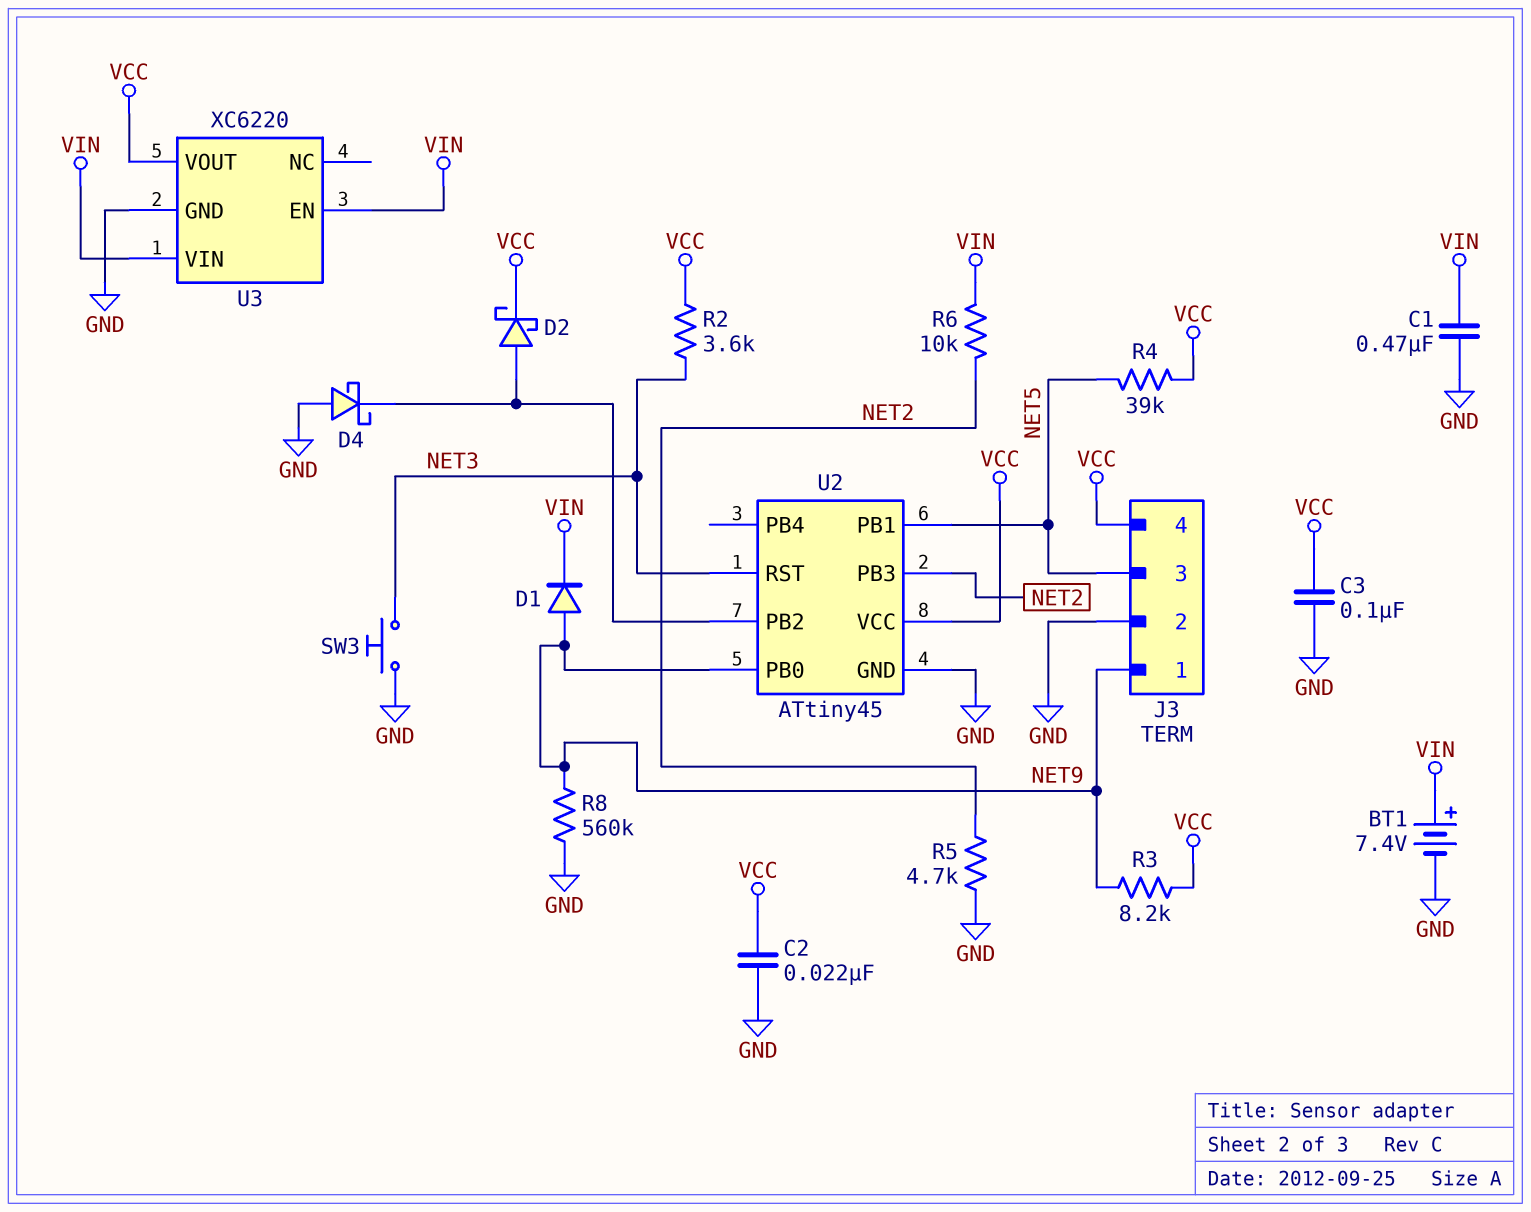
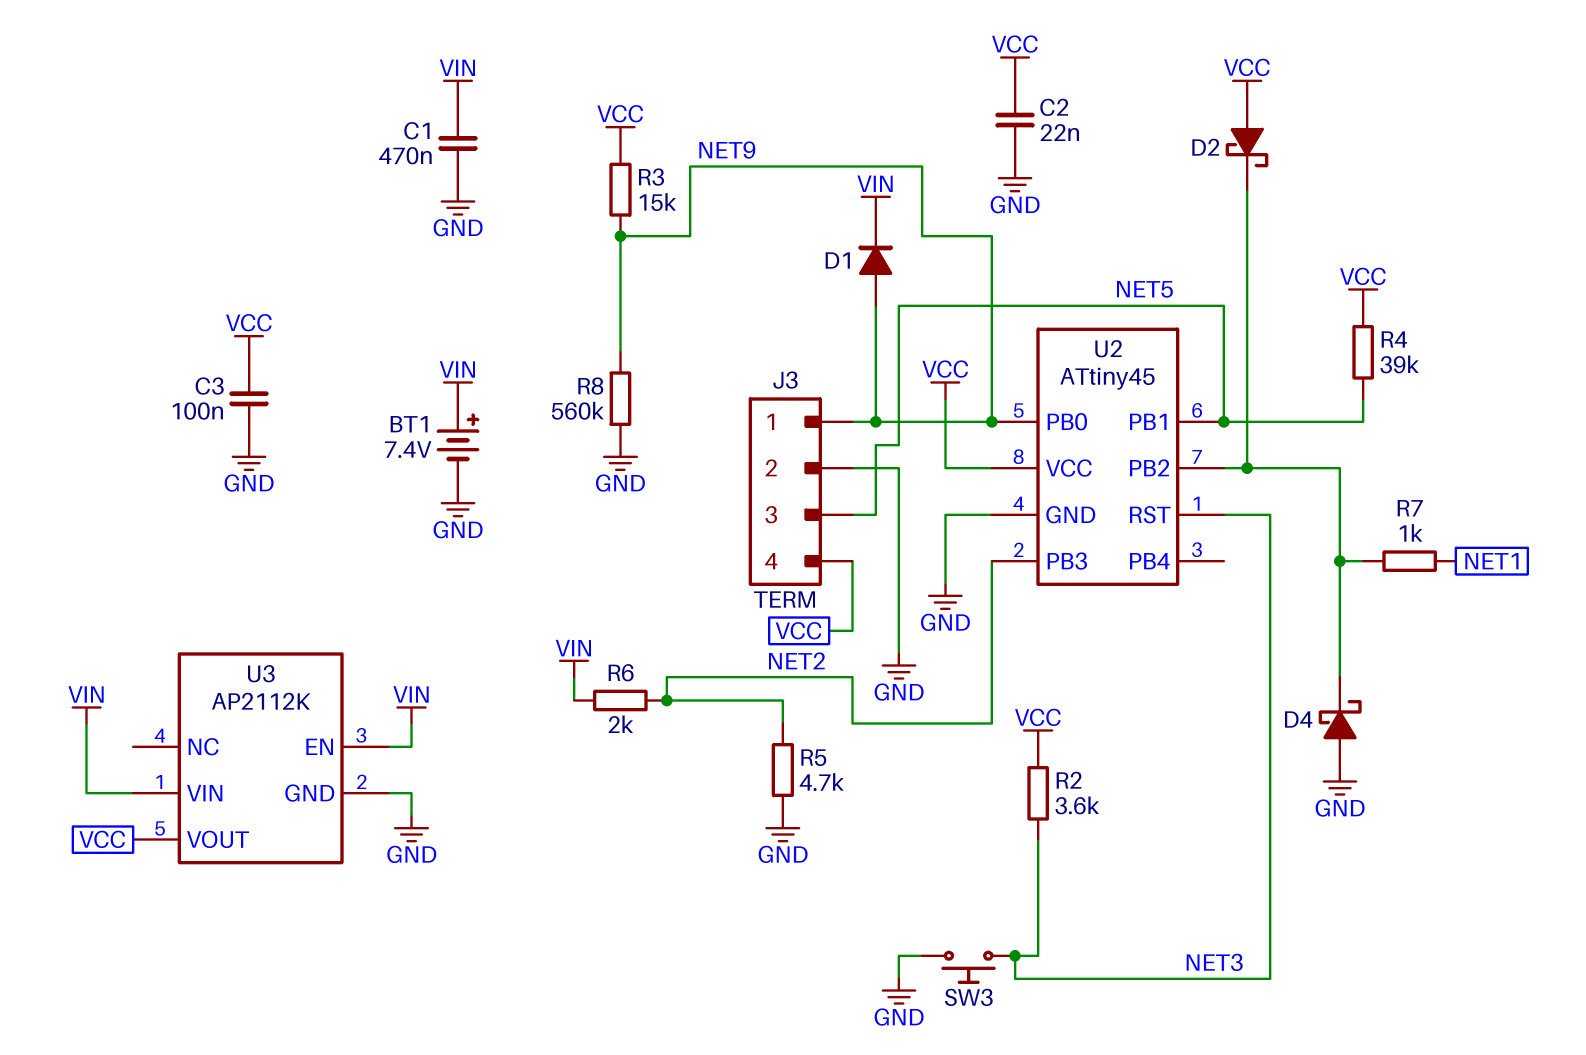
D2: schottky (A U2/PB2, K VCC) -> schottky (A VCC, K U2/PB2)
R3: 8.2k (NET9, VCC) -> 15k (NET9, VCC)
R6: 10k (NET2, VIN) -> 2k (NET2, VIN)
R7: none -> 1k (NET1, U2/PB2)
U3: XC6220 -> AP2112K

